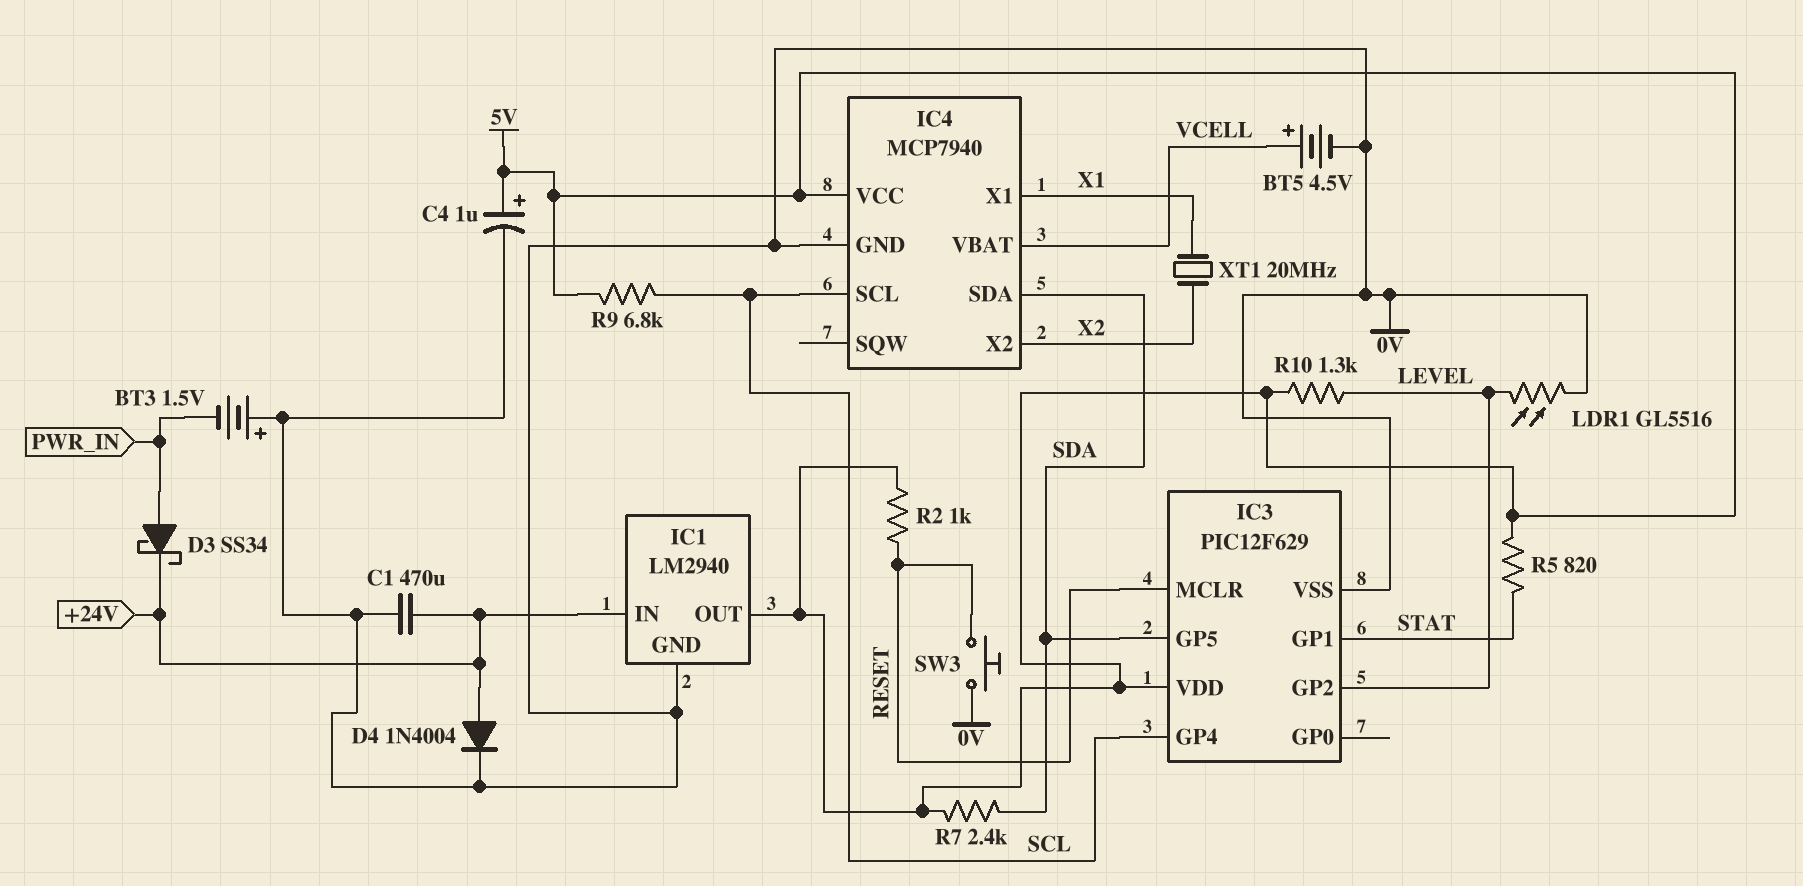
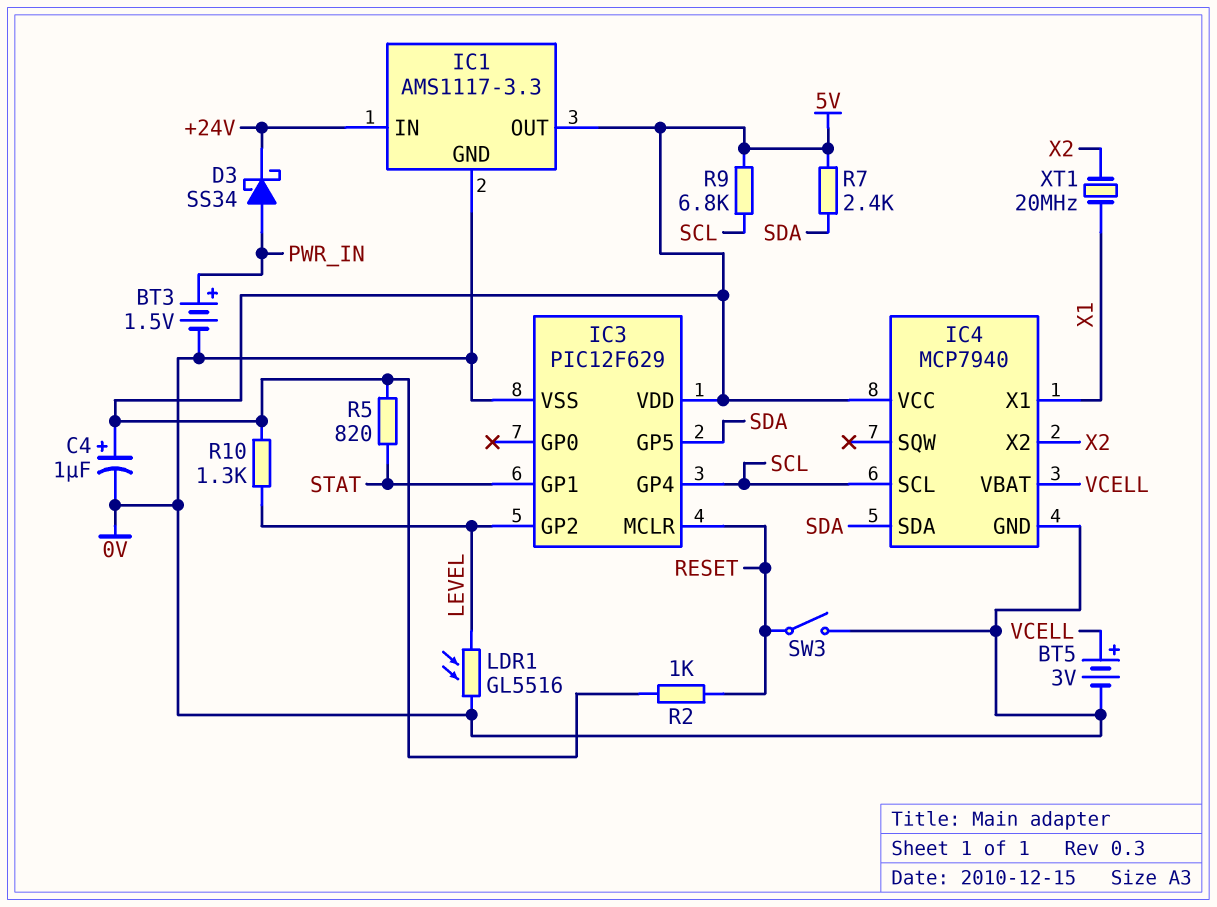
BT3: 1.5V (plus 0V, minus PWR_IN) -> 1.5V (plus PWR_IN, minus 0V)
BT5: 4.5V (plus VCELL, minus 0V) -> 3V (plus VCELL, minus 0V)
C1: 470uF (+24V, 0V) -> none
D4: diode 1N4004 (A +24V, K 0V) -> none
IC1: LM2940 -> AMS1117-3.3
SW3: button (0V, RESET) -> switch (0V, RESET)

